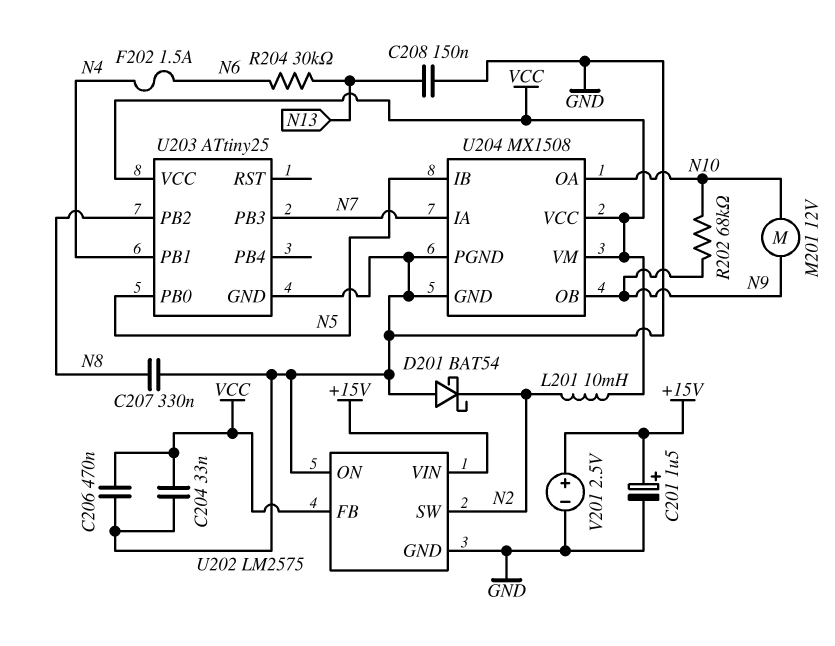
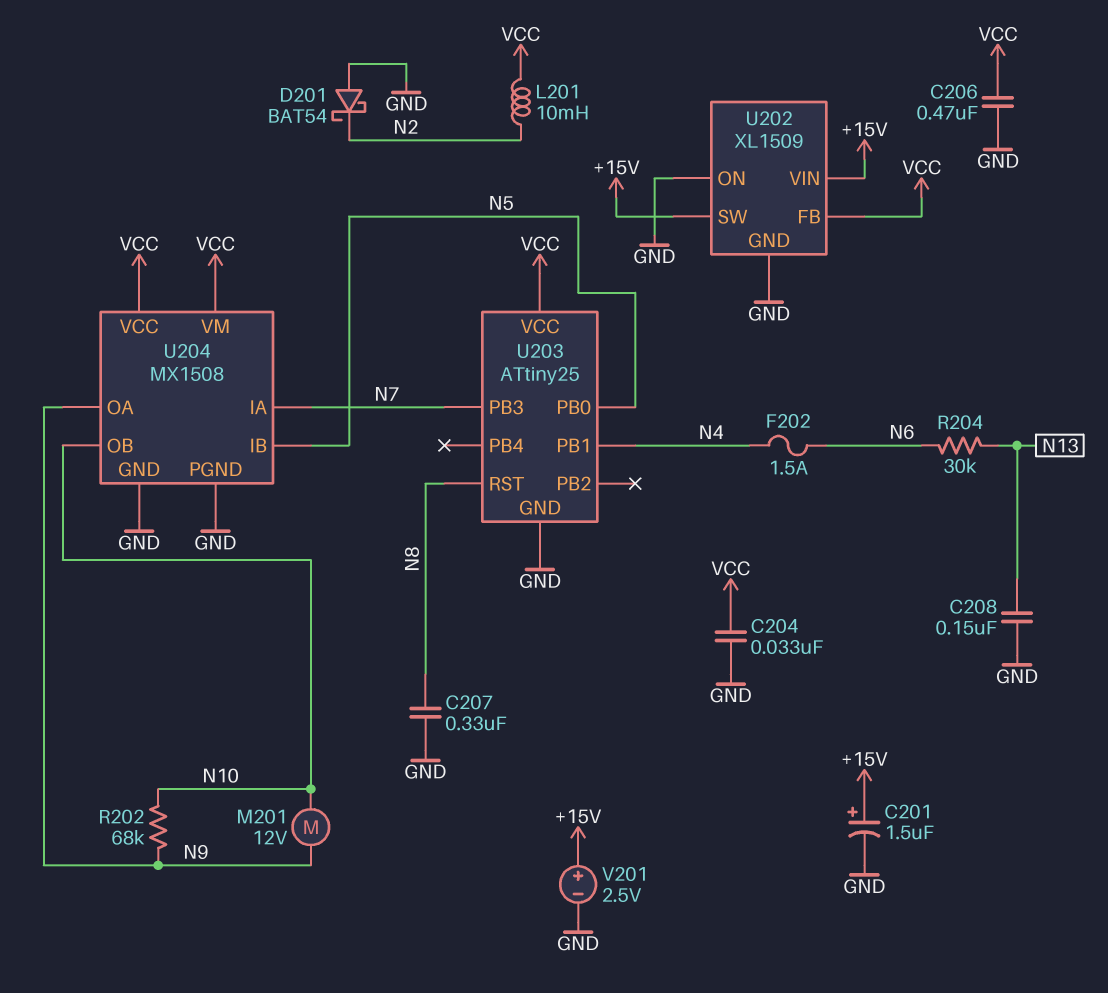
U202: LM2575 -> XL1509
U202 pin SW: N2 -> +15V
U203 pin PB2: N8 -> none
U203 pin RST: none -> N8
U204 pin OA: N10 -> N9
U204 pin OB: N9 -> N10

